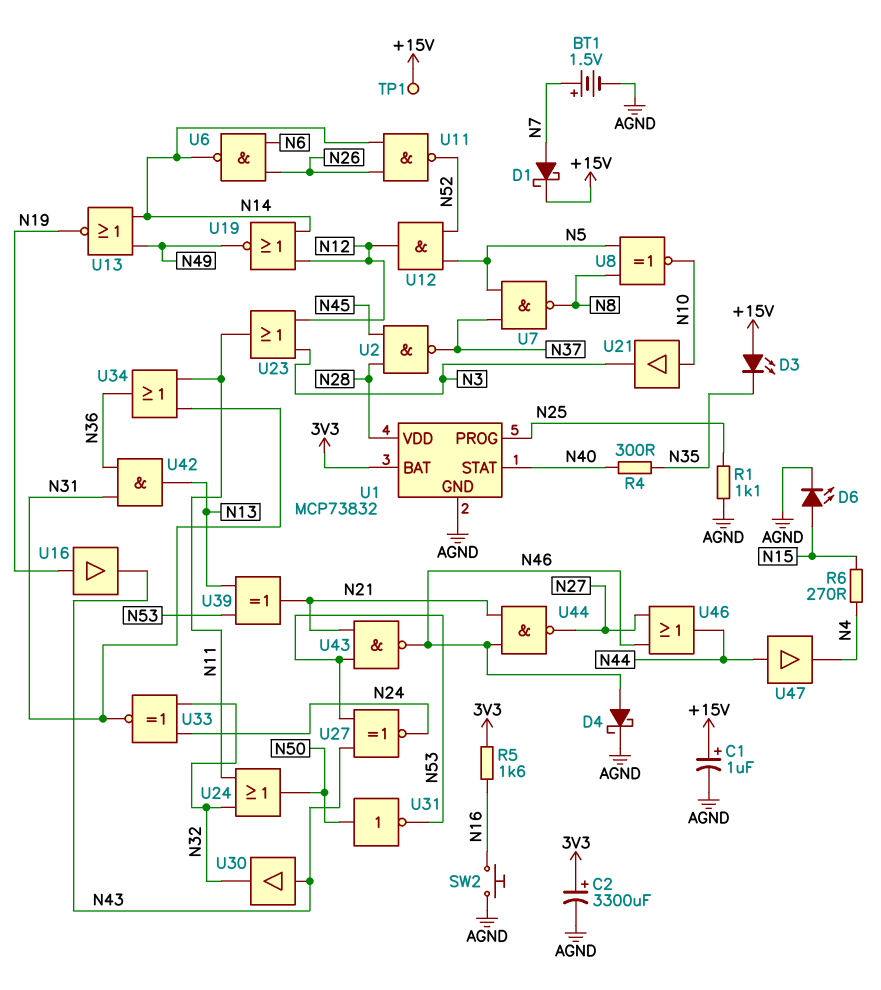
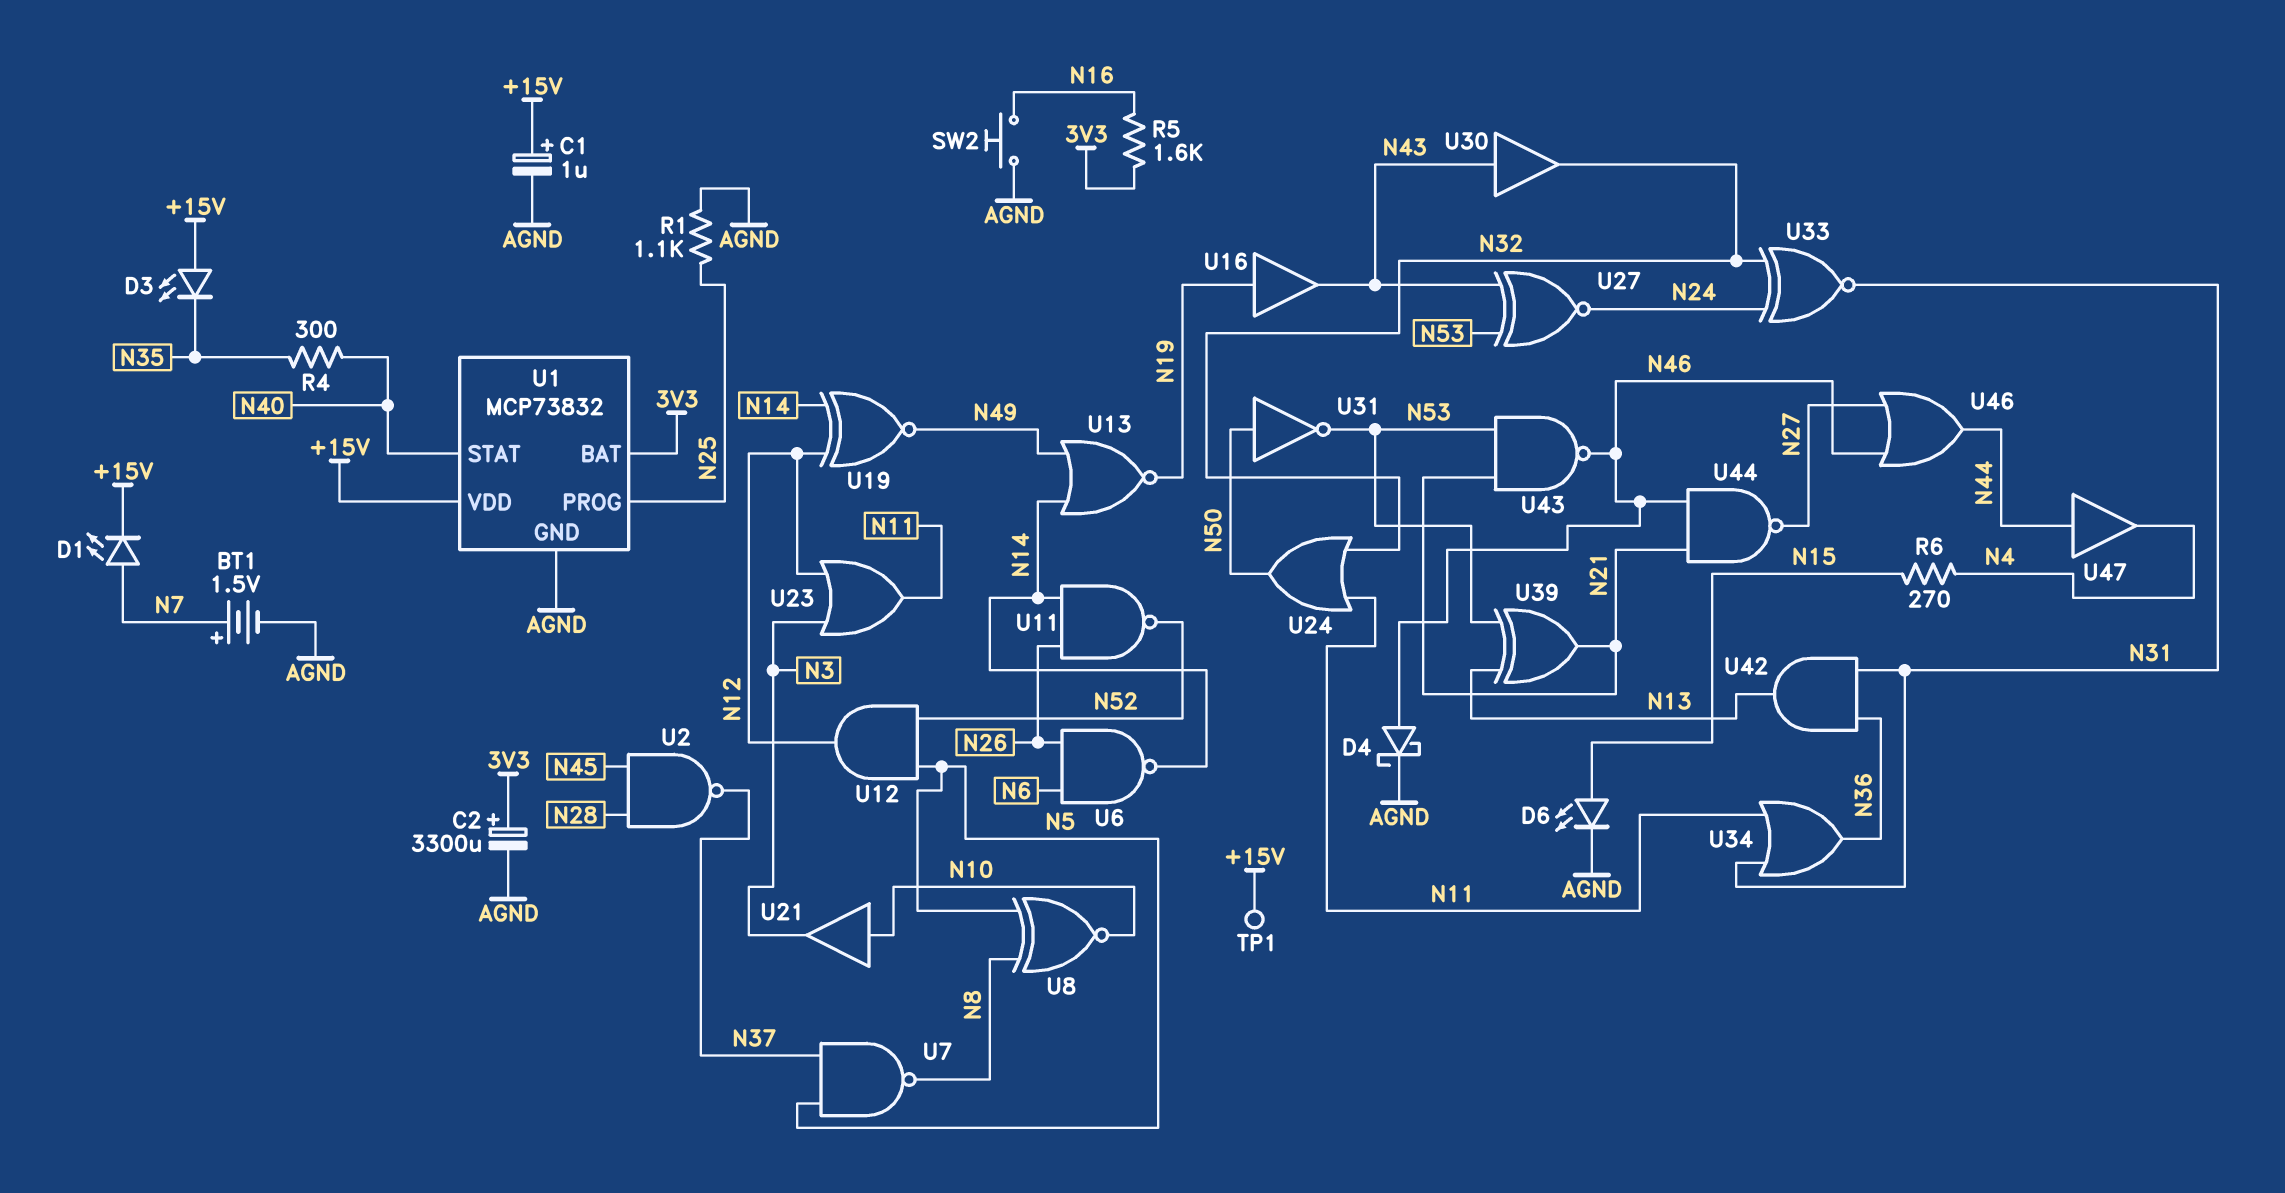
D1: schottky (A N7, K +15V) -> LED (A N7, K +15V)
U1 pin VDD: N28 -> +15V
U19: NOR (in N12, in N14, out N49) -> XNOR (in N12, in N14, out N49)

